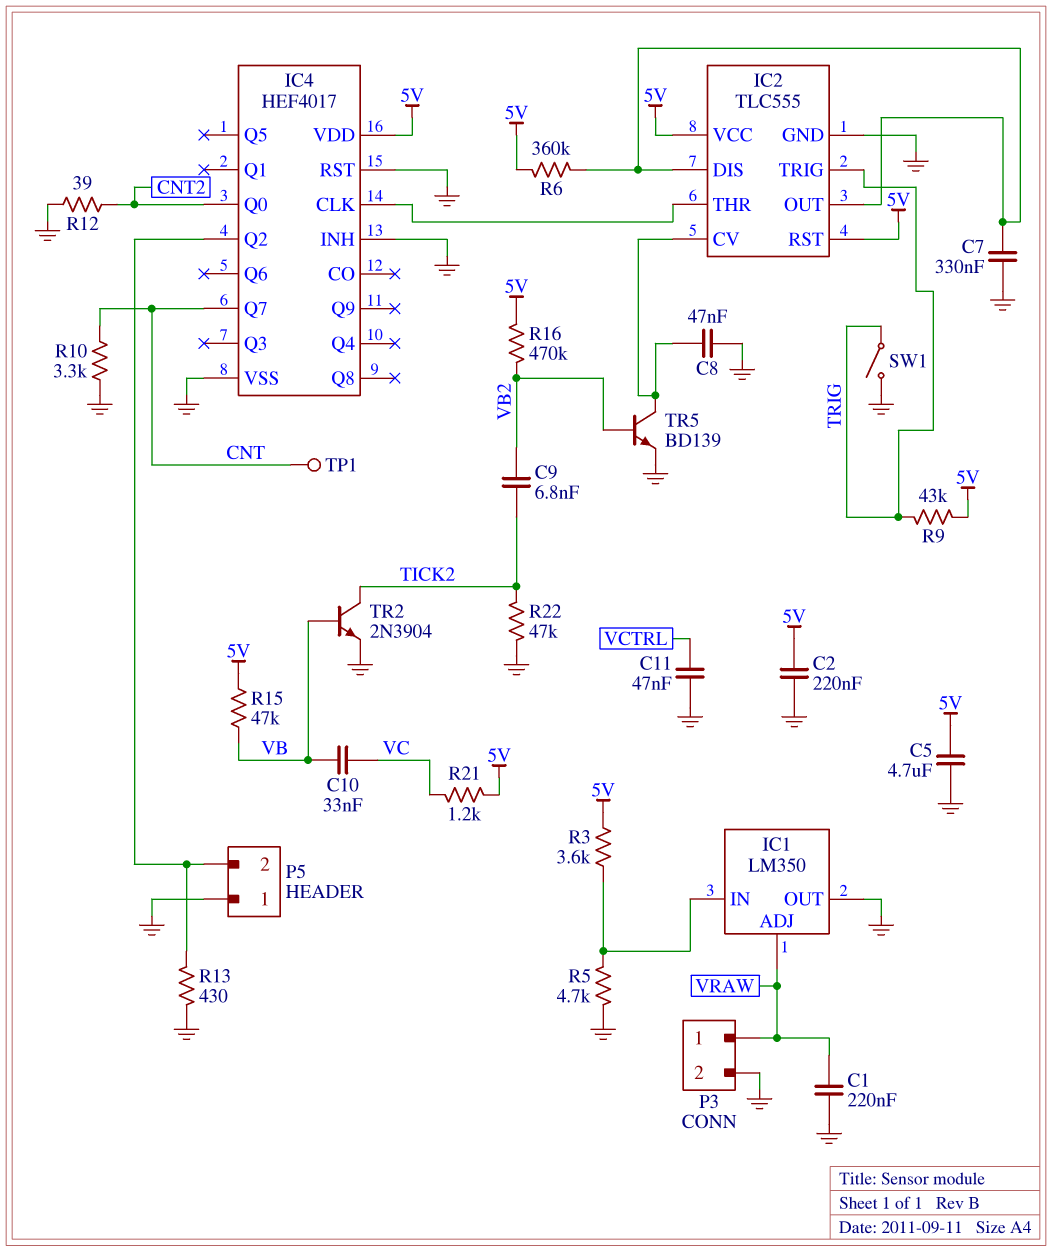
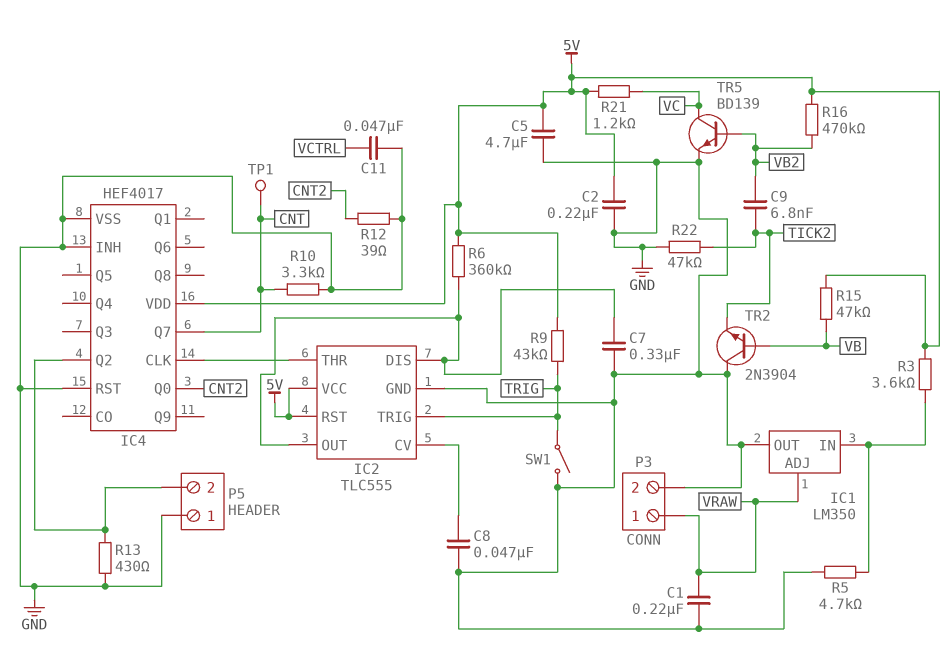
C10: 33nF (VB, VC) -> none
TR2: NPN 2N3904 (B VB, C TICK2, E GND) -> NPN 2N3904 (B VB, C GND, E TICK2)
TR5: NPN BD139 (B VB2, C IC2/CV, E GND) -> NPN BD139 (B VB2, C VC, E GND)

